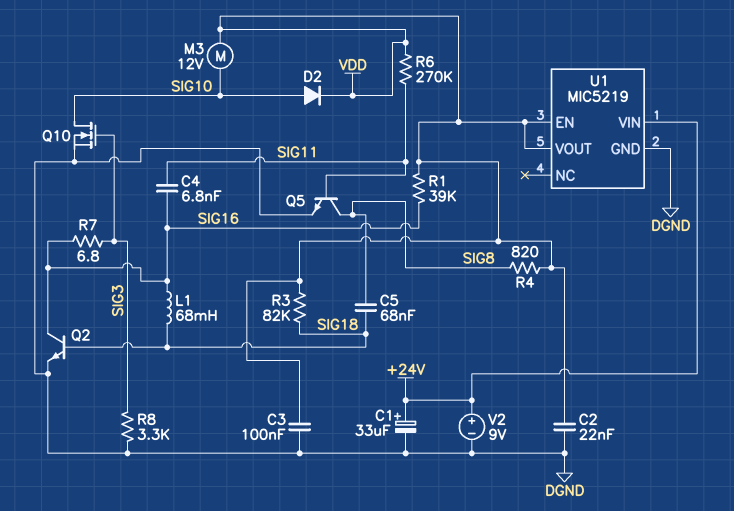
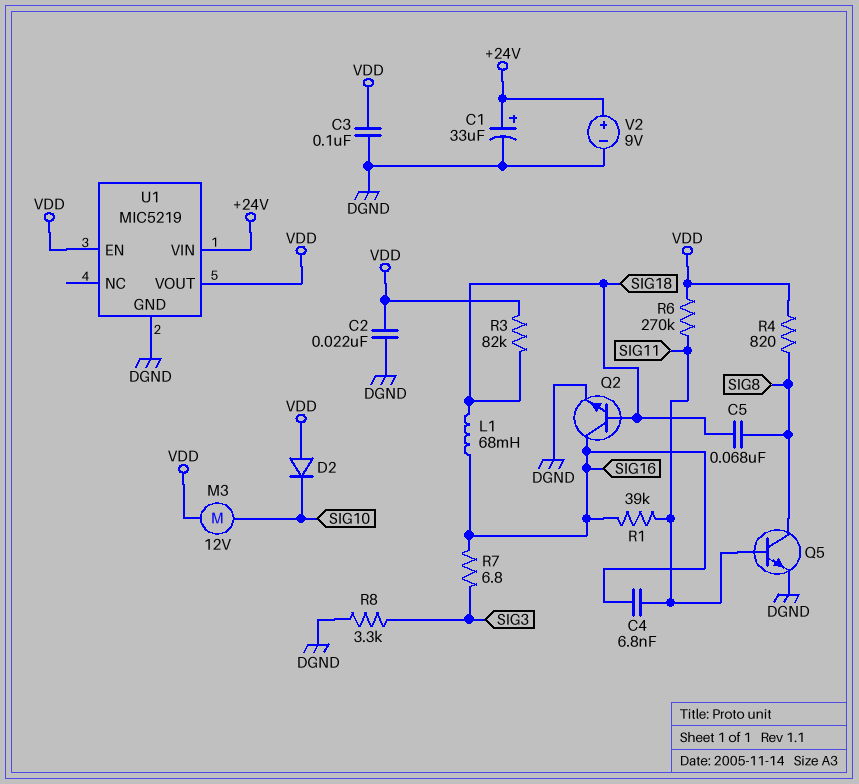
D2: diode (A SIG10, K VDD) -> diode (A VDD, K SIG10)
Q10: NMOS (G SIG3, D SIG10, S DGND) -> none
R1: 39k (SIG16, VDD) -> 39k (SIG11, SIG16)

